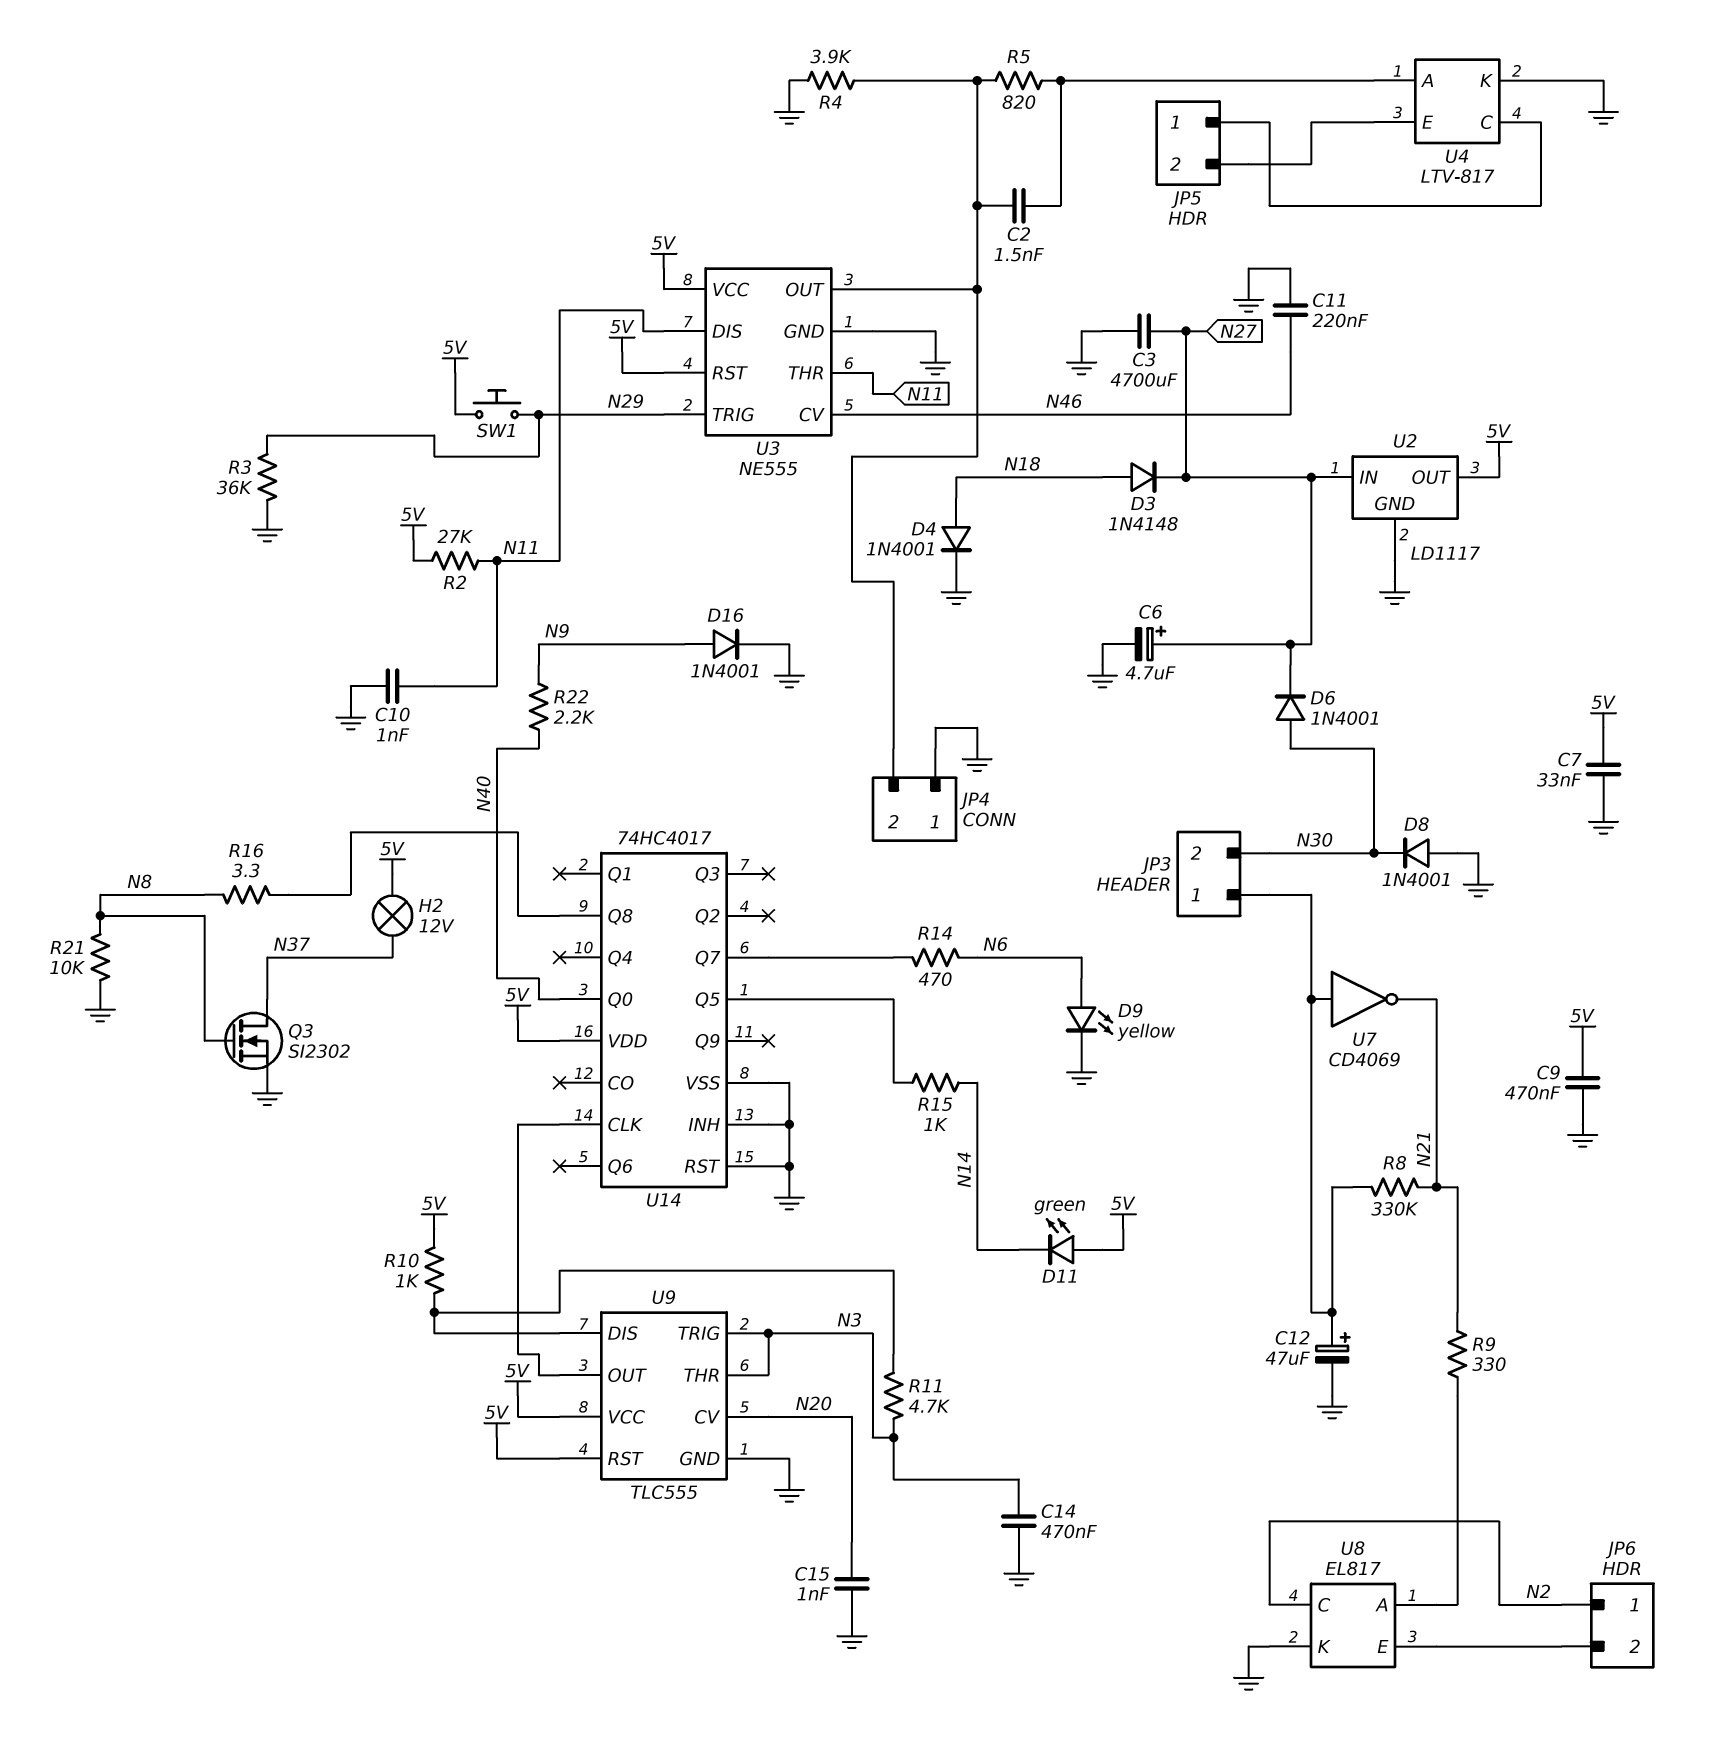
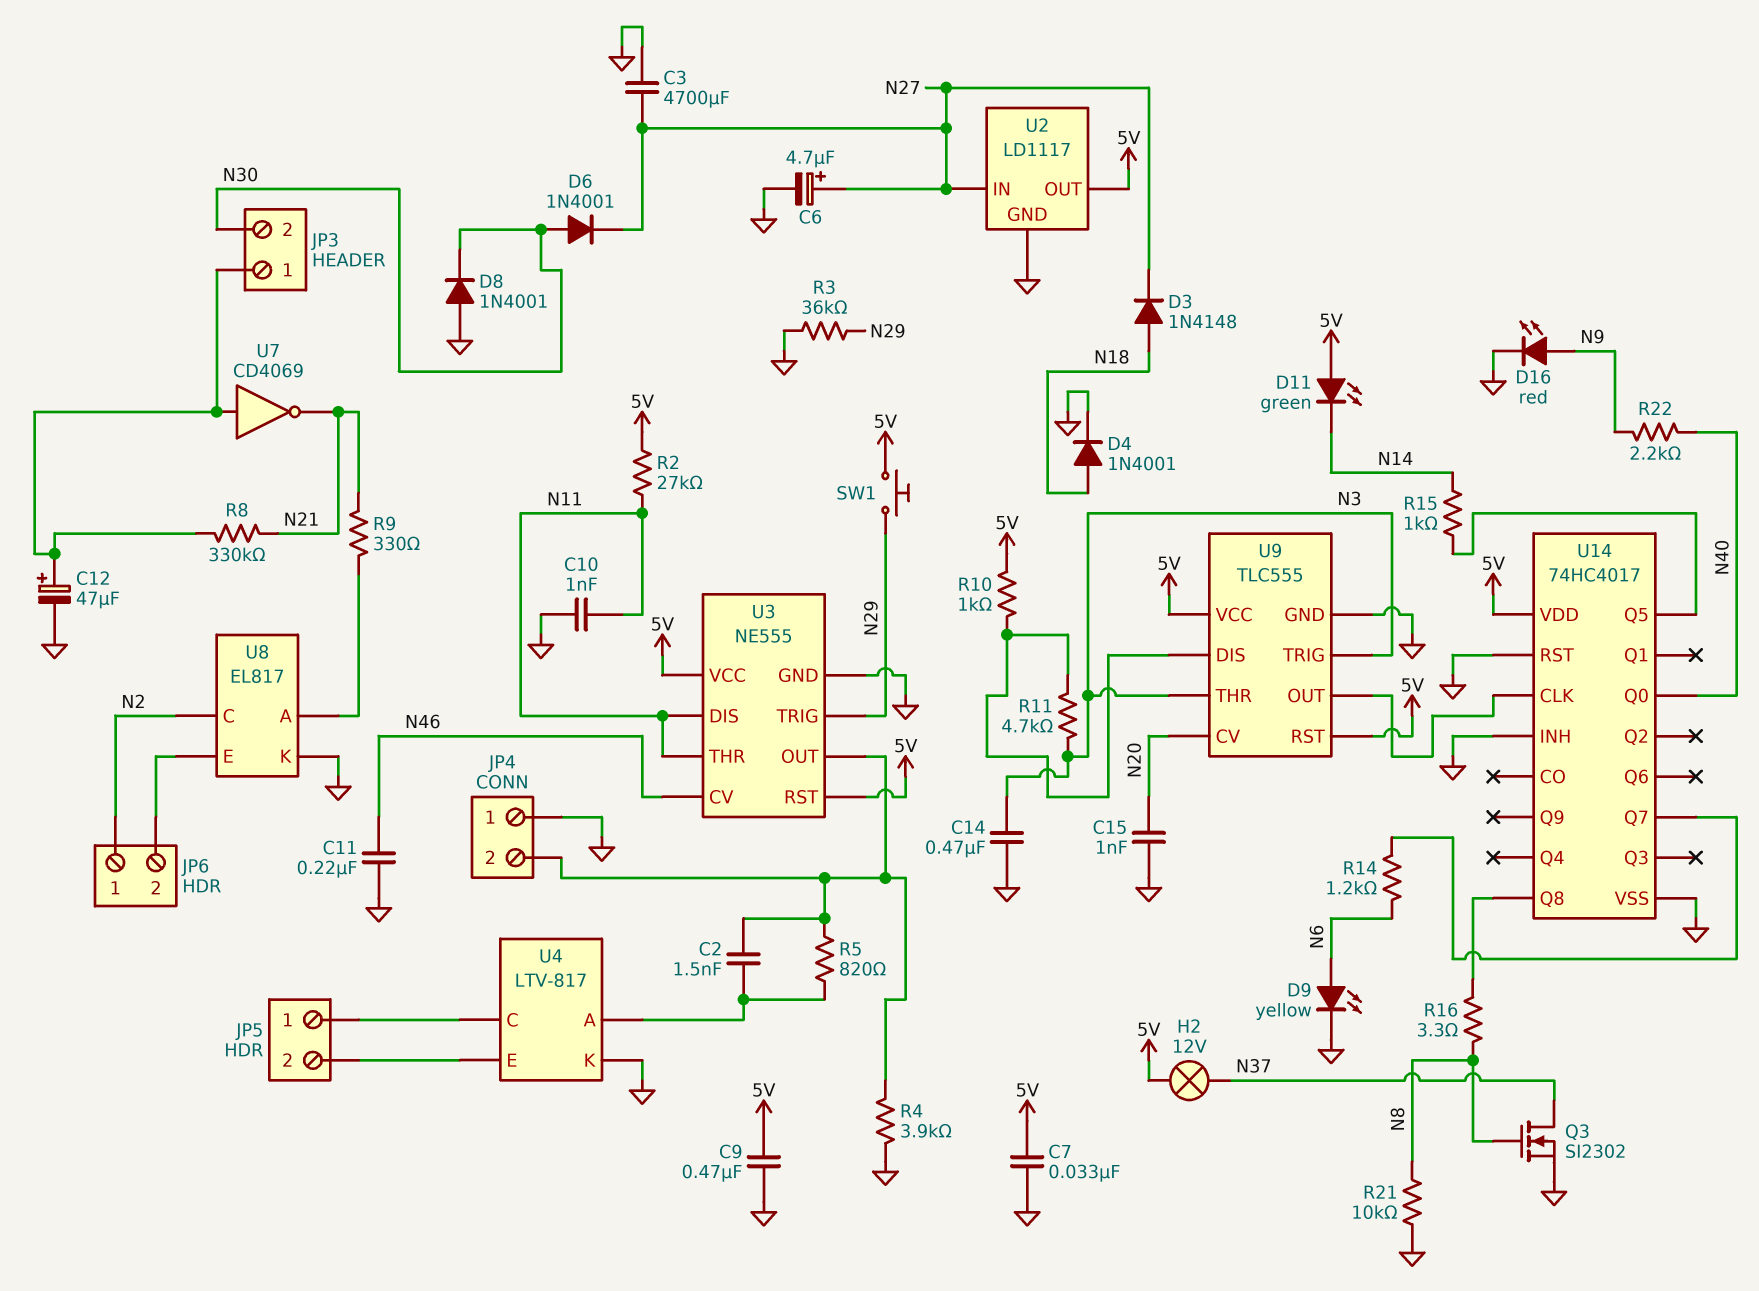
D16: diode 1N4001 (A N9, K GND) -> LED red (A N9, K GND)
R14: 470 (N6, U14/Q7) -> 1.2k (N6, U14/Q7)

